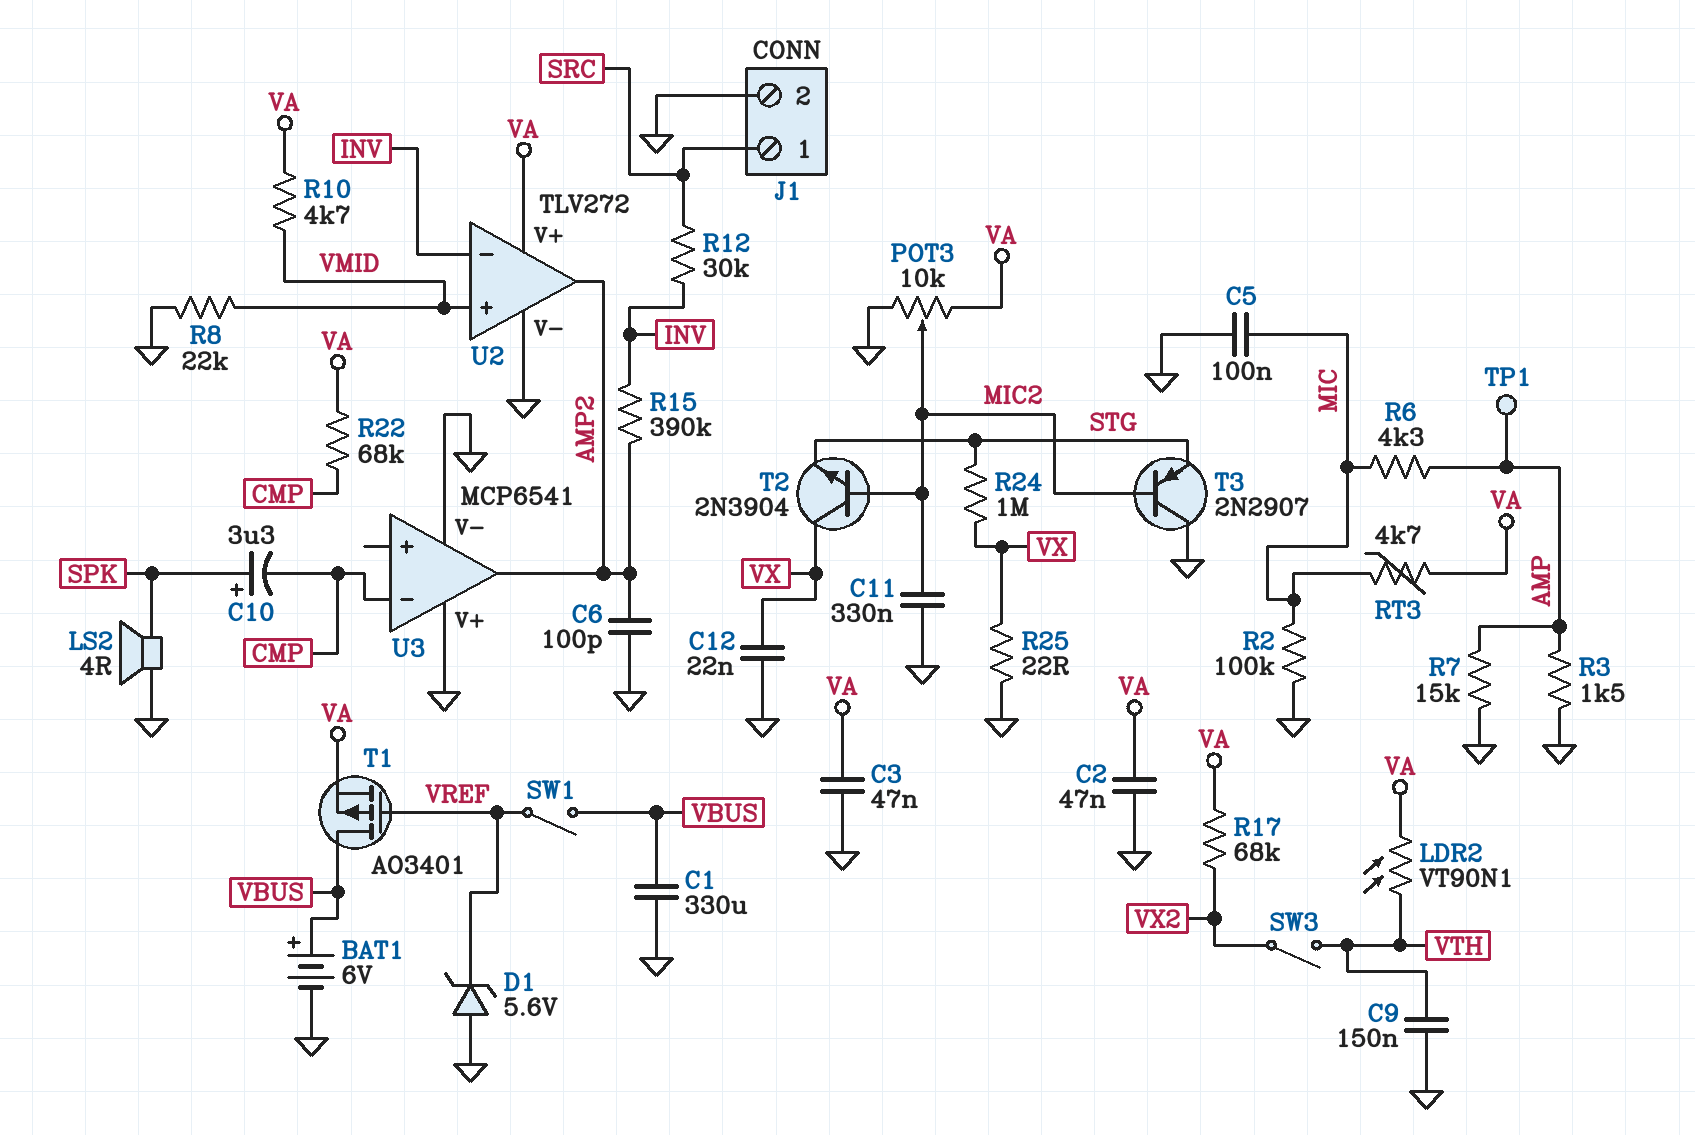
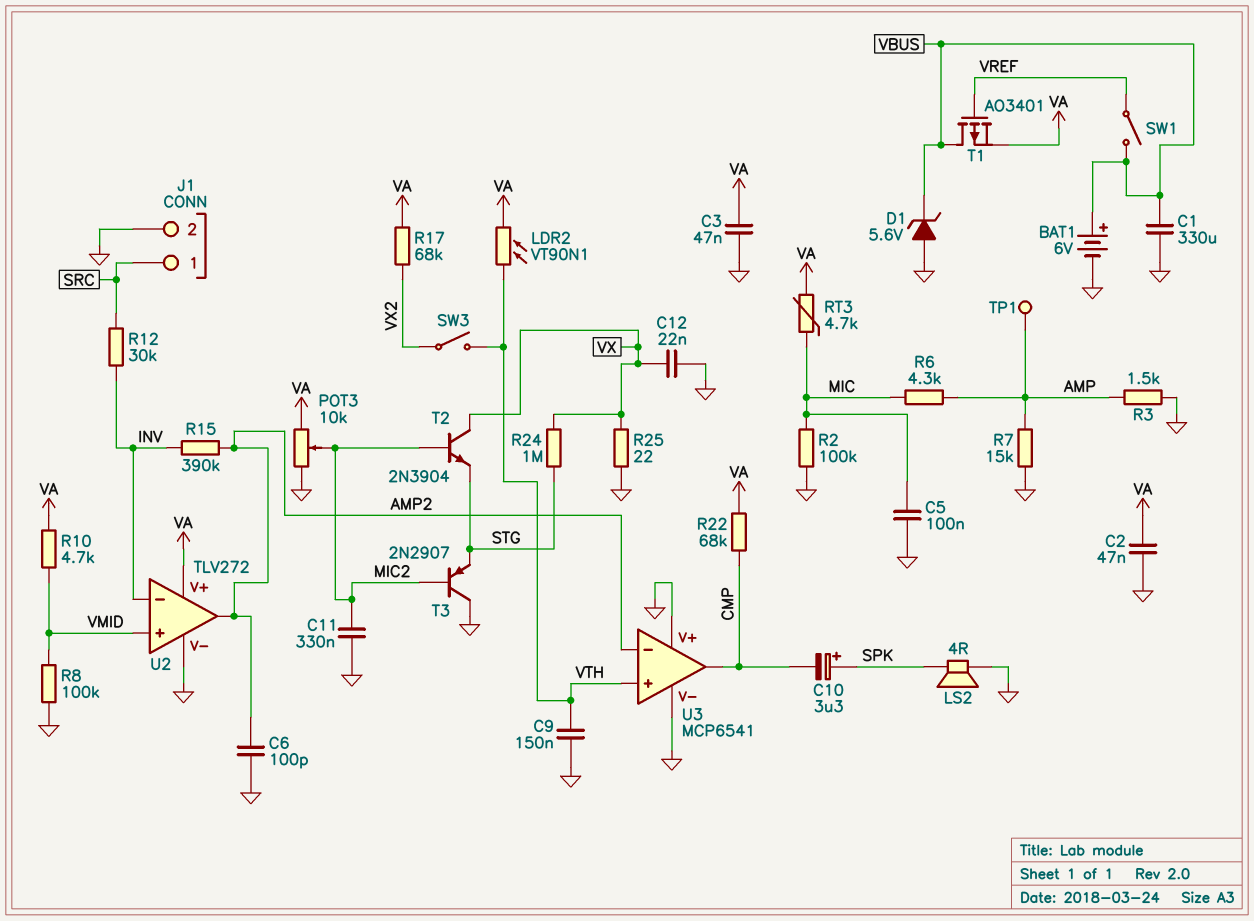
D1: zener 5.6V (A GND, K VREF) -> zener 5.6V (A GND, K VBUS)
R8: 22k (GND, VMID) -> 100k (GND, VMID)
U3 pin in+: none -> VTH
U3 pin in-: CMP -> AMP2
U3 pin out: AMP2 -> CMP

